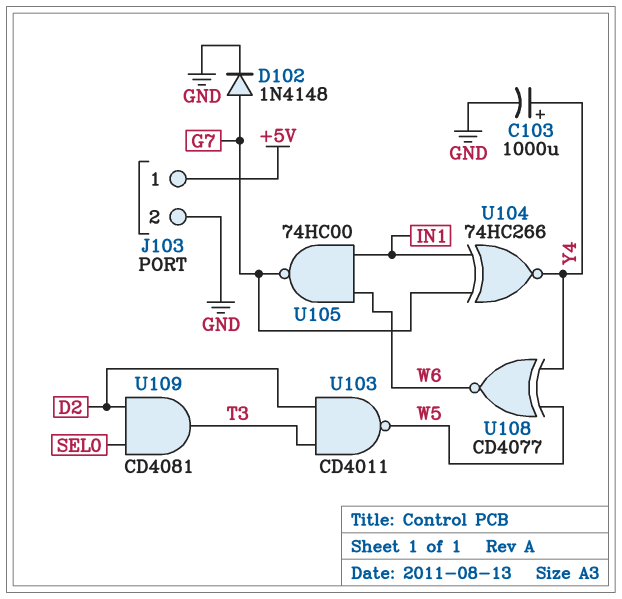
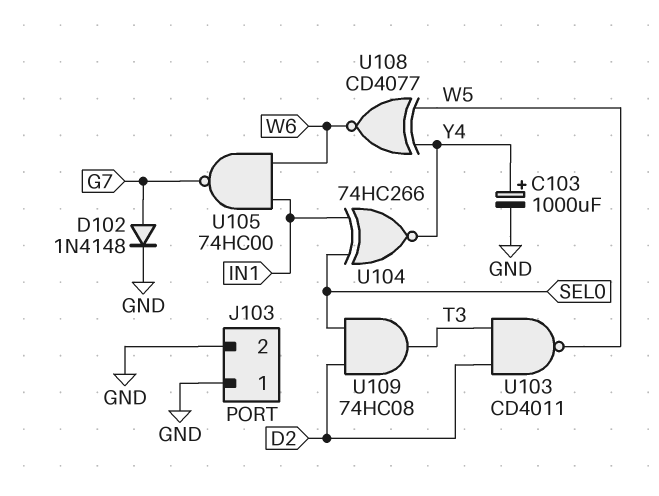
J103 pin 1: +5V -> GND
U104: XNOR 74HC266 (in G7, in IN1, out Y4) -> XNOR 74HC266 (in IN1, in SEL0, out Y4)
U109: AND CD4081 (in D2, in SEL0, out T3) -> AND 74HC08 (in D2, in SEL0, out T3)

